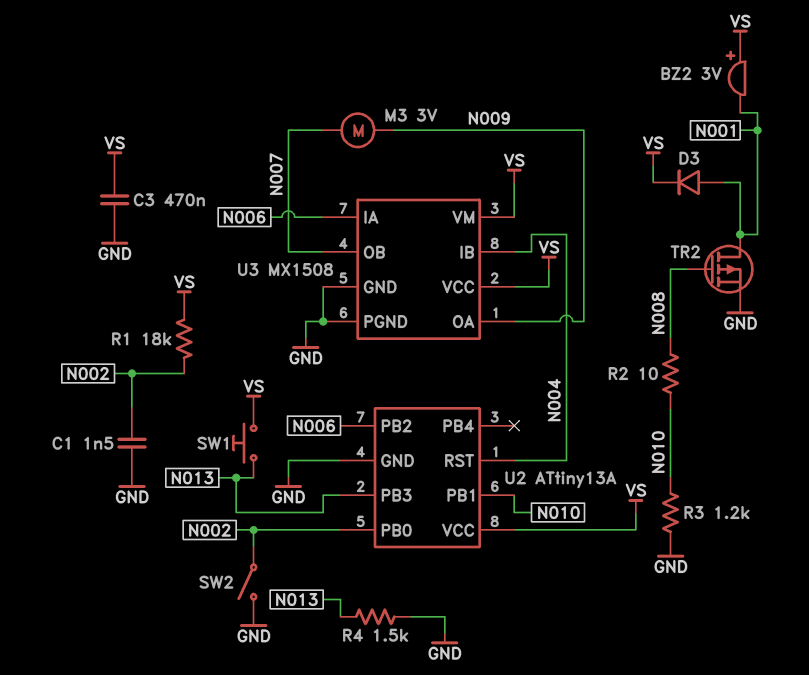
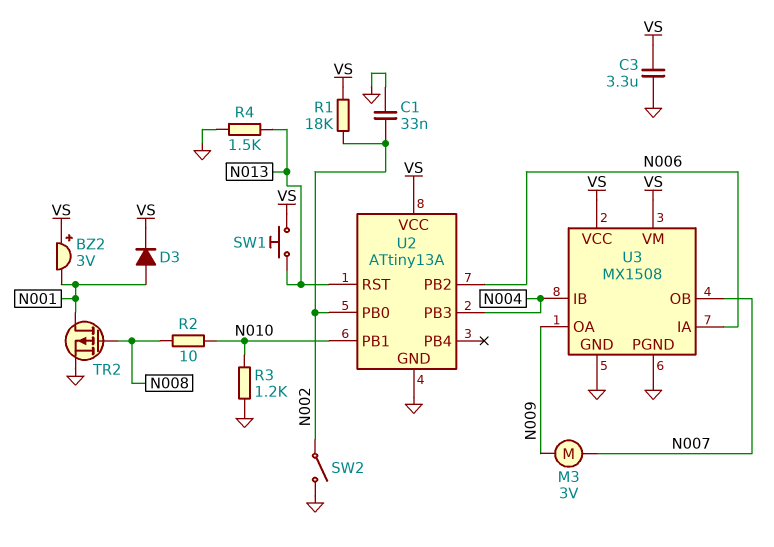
C1: 1.5nF (GND, N002) -> 33nF (GND, N002)
C3: 470nF (GND, VS) -> 3.3uF (GND, VS)
U2 pin PB3: N013 -> N004
U2 pin RST: N004 -> N013

